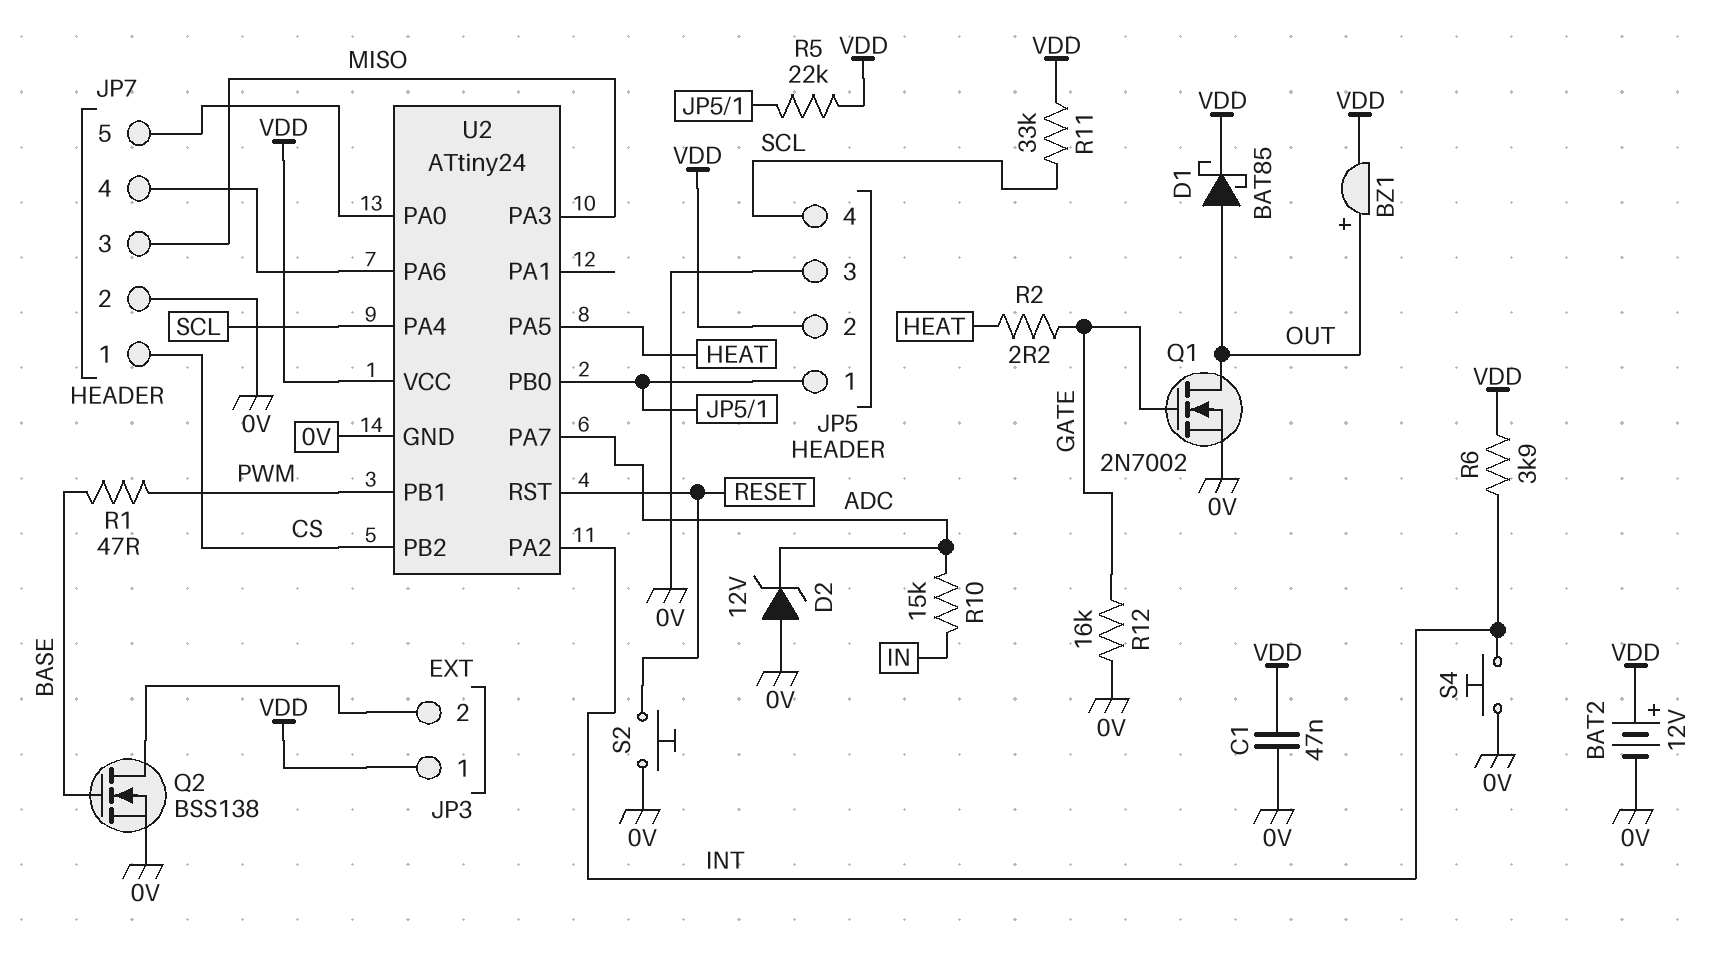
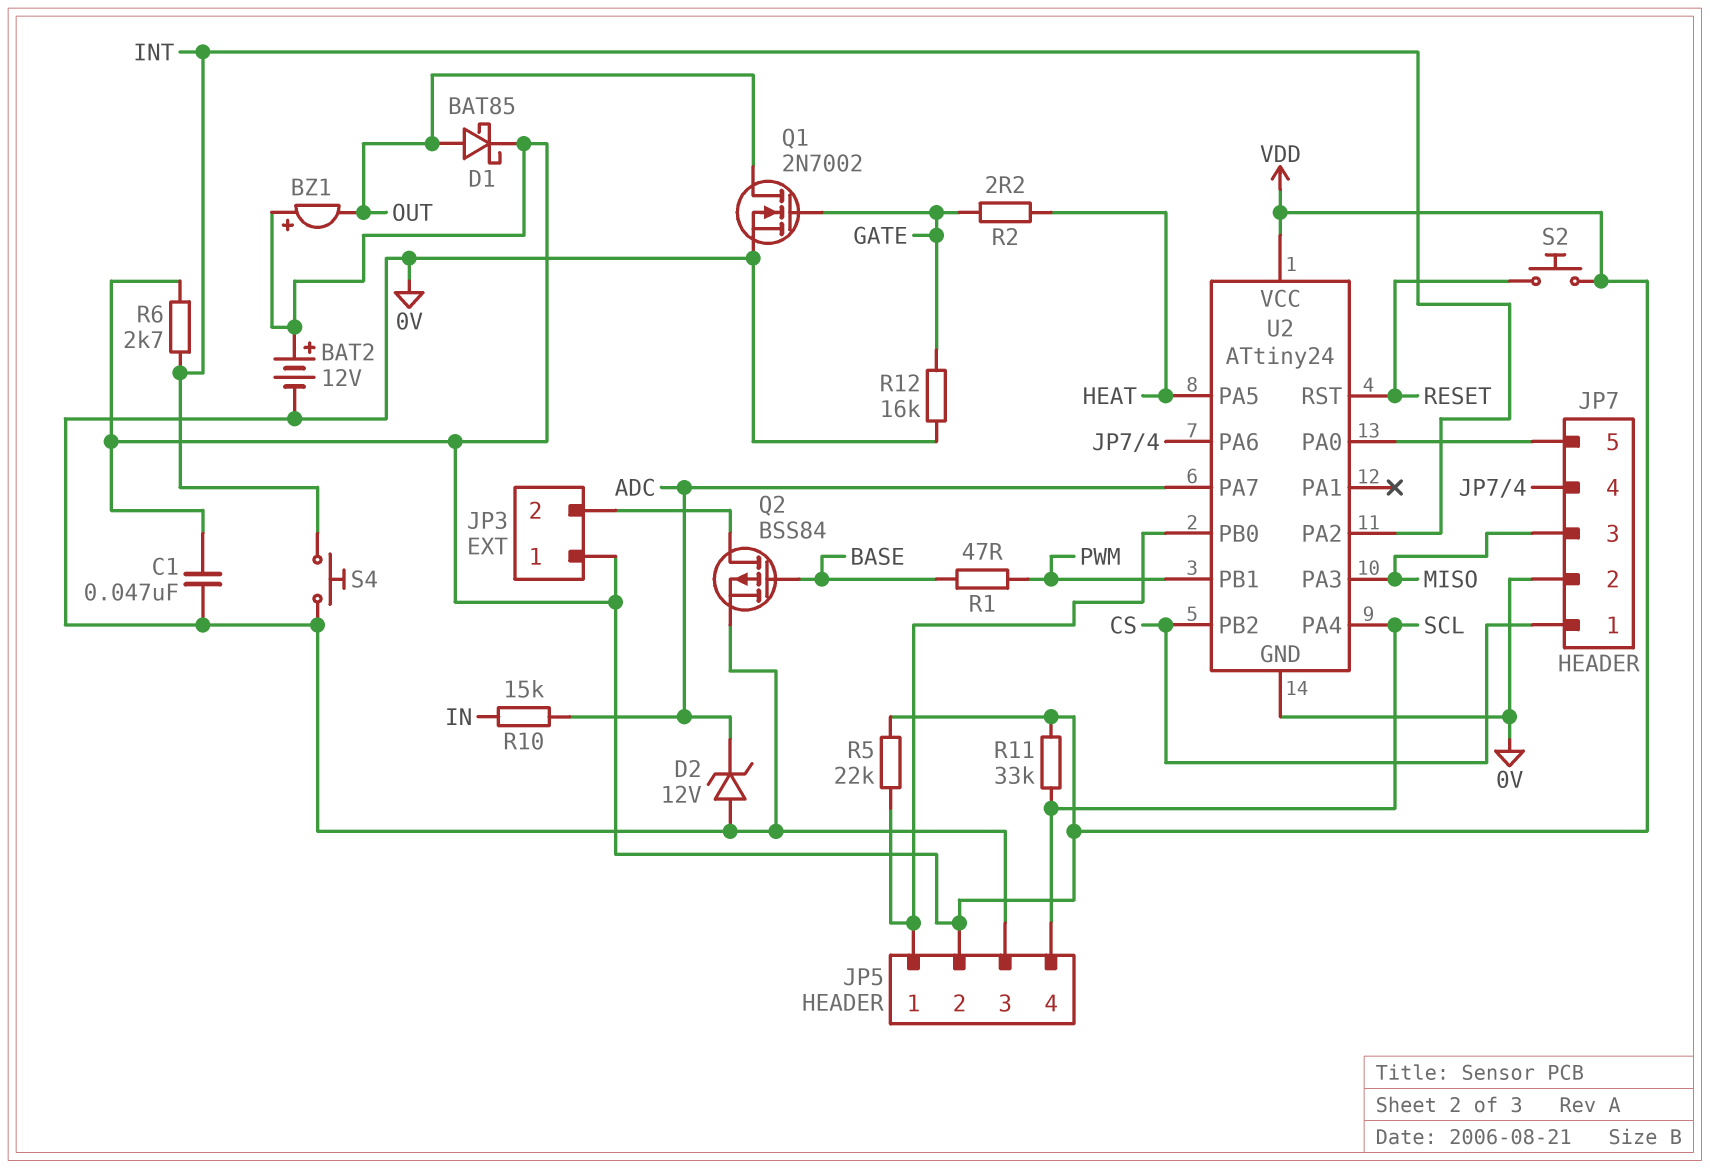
BZ1: buzzer (plus OUT, minus VDD) -> buzzer (plus VDD, minus OUT)
Q2: NMOS BSS138 (G BASE, D JP3/2, S 0V) -> PMOS BSS84 (G BASE, D JP3/2, S 0V)
R6: 3.9k (INT, VDD) -> 2.7k (INT, VDD)
S2: button (0V, RESET) -> button (RESET, VDD)

